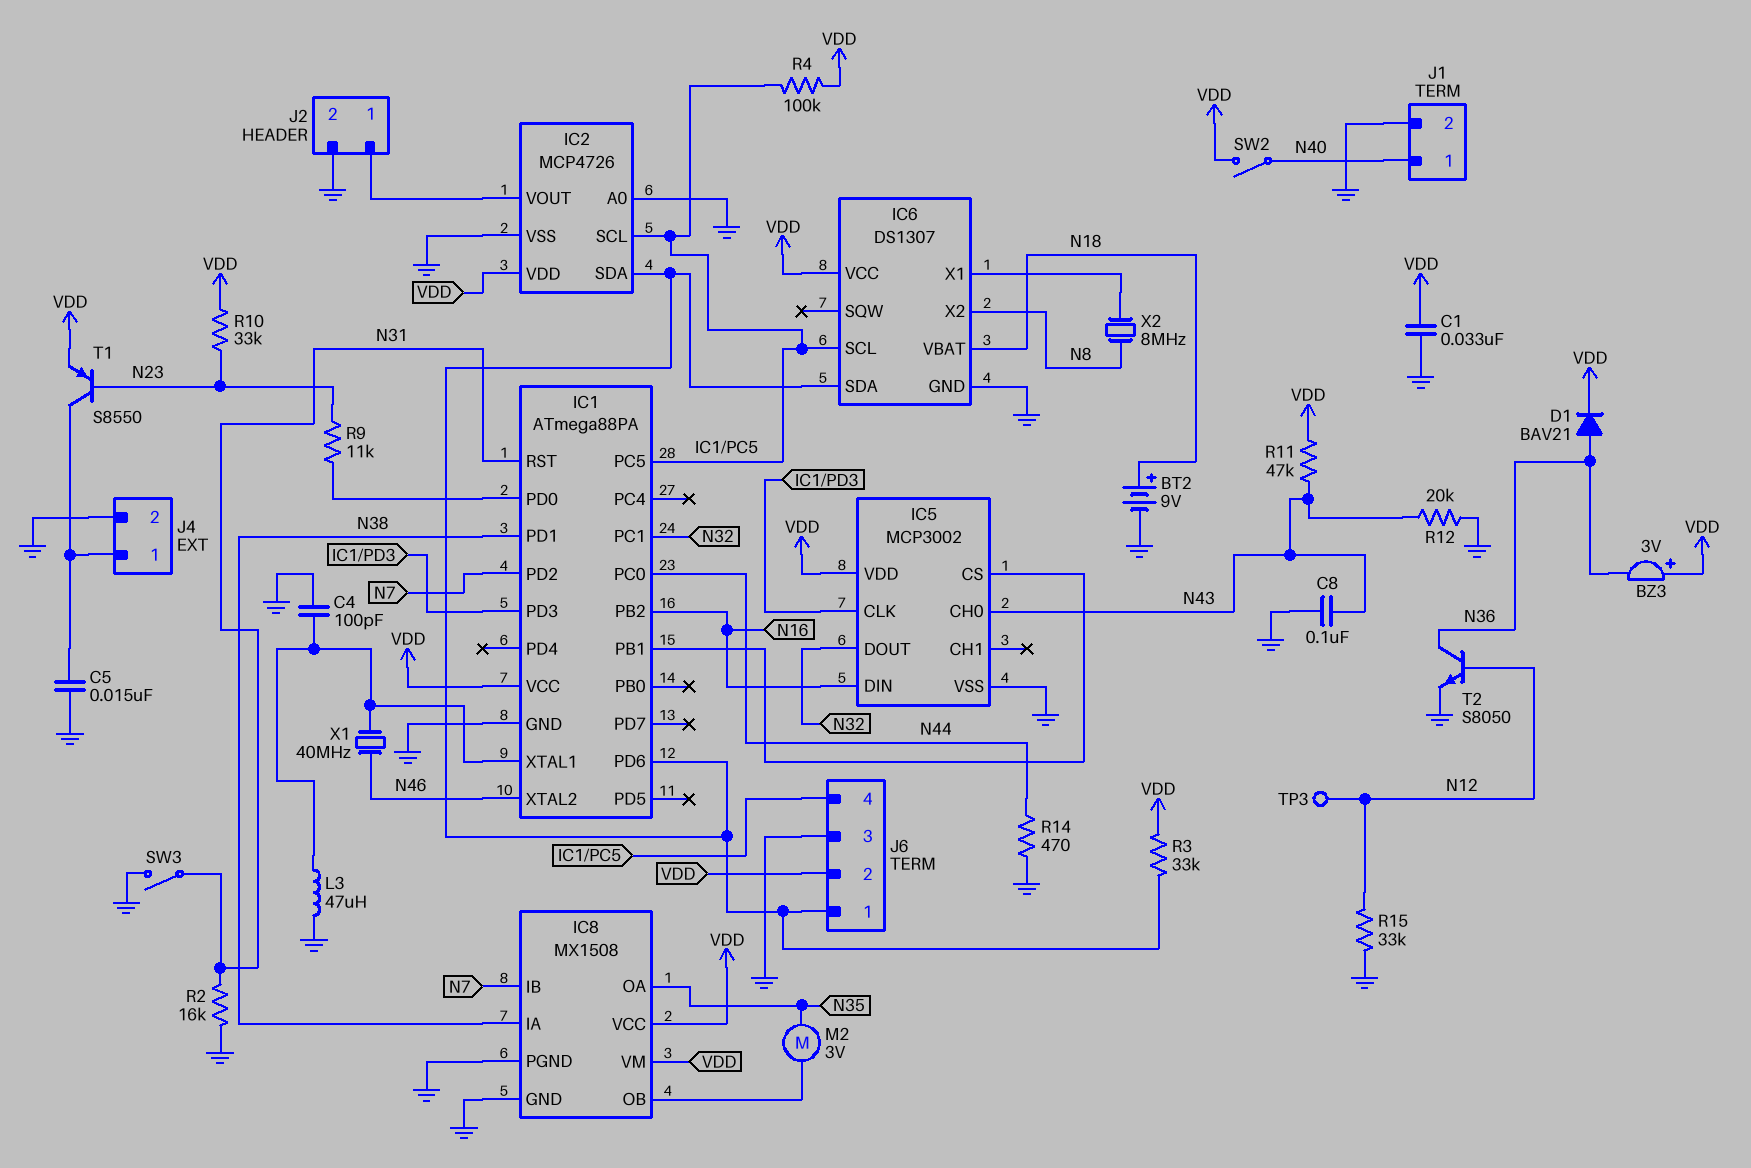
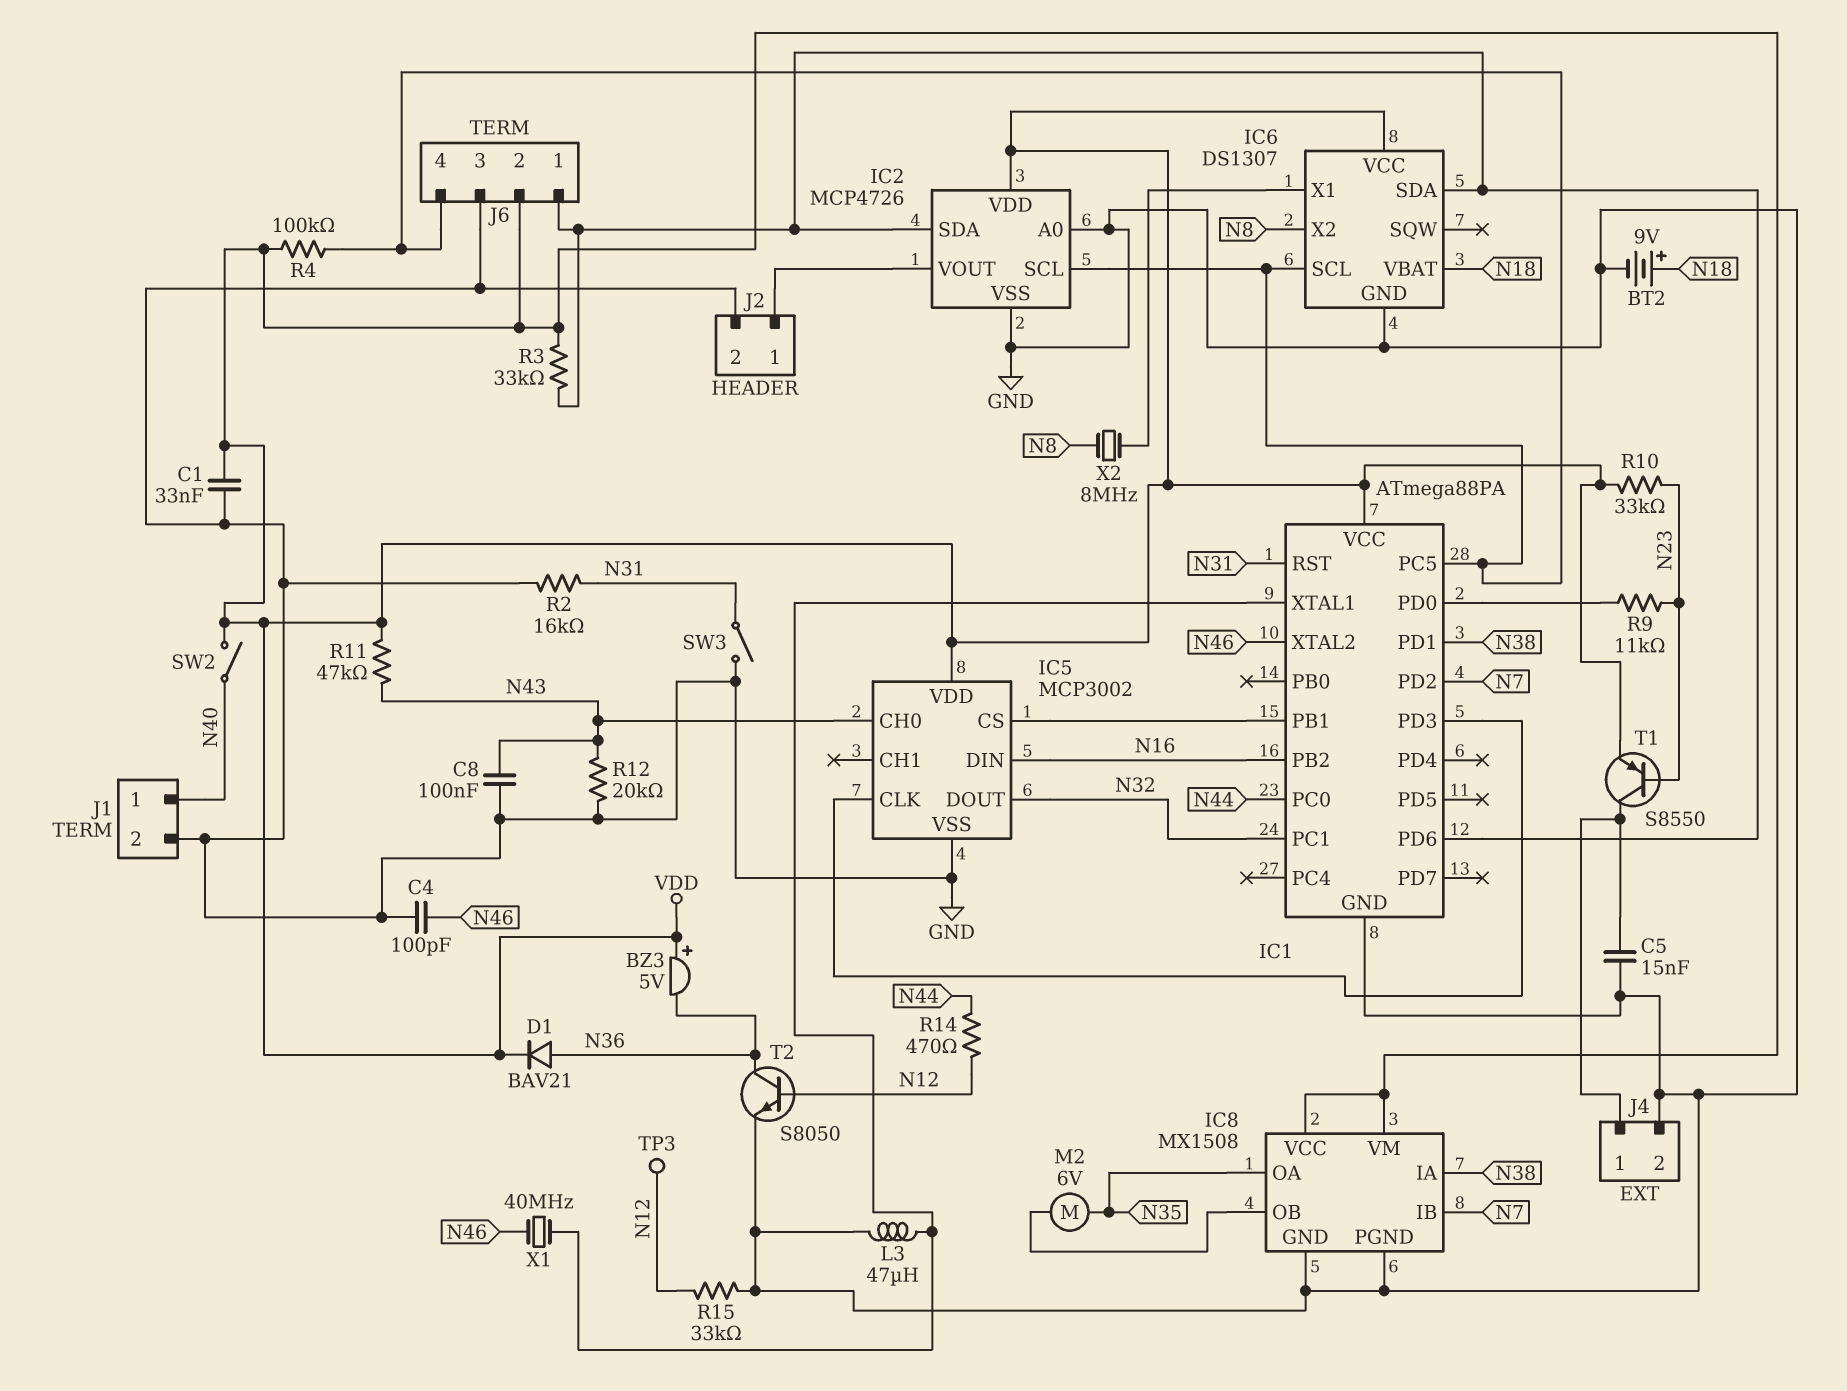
BZ3: buzzer 3V (plus VDD, minus N36) -> buzzer 5V (plus VDD, minus N36)
C4: 100pF (GND, IC1/XTAL1) -> 100pF (GND, N46)
M2: motor 3V (IC8/OB, N35) -> motor 6V (IC8/OB, N35)
R14: 470 (GND, N44) -> 470 (N12, N44)

